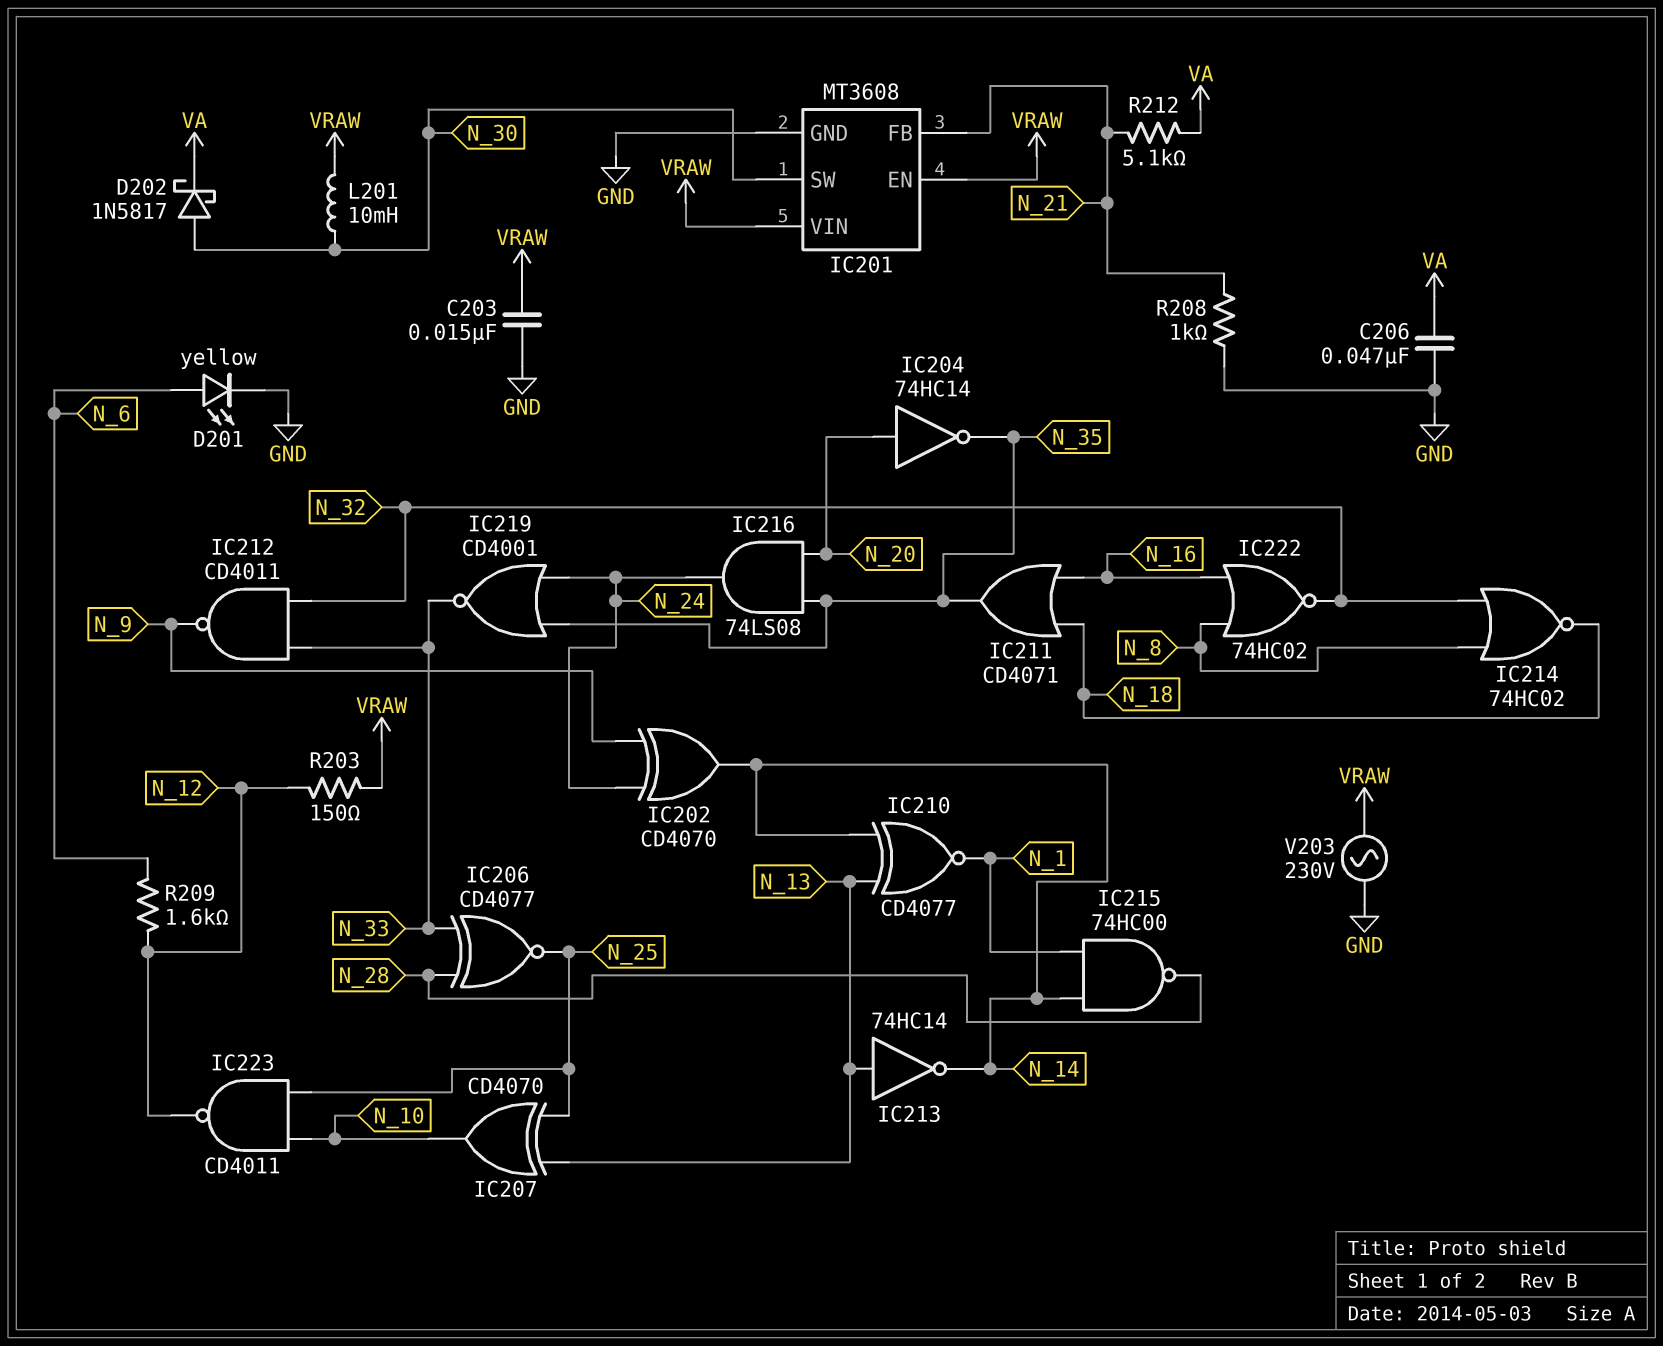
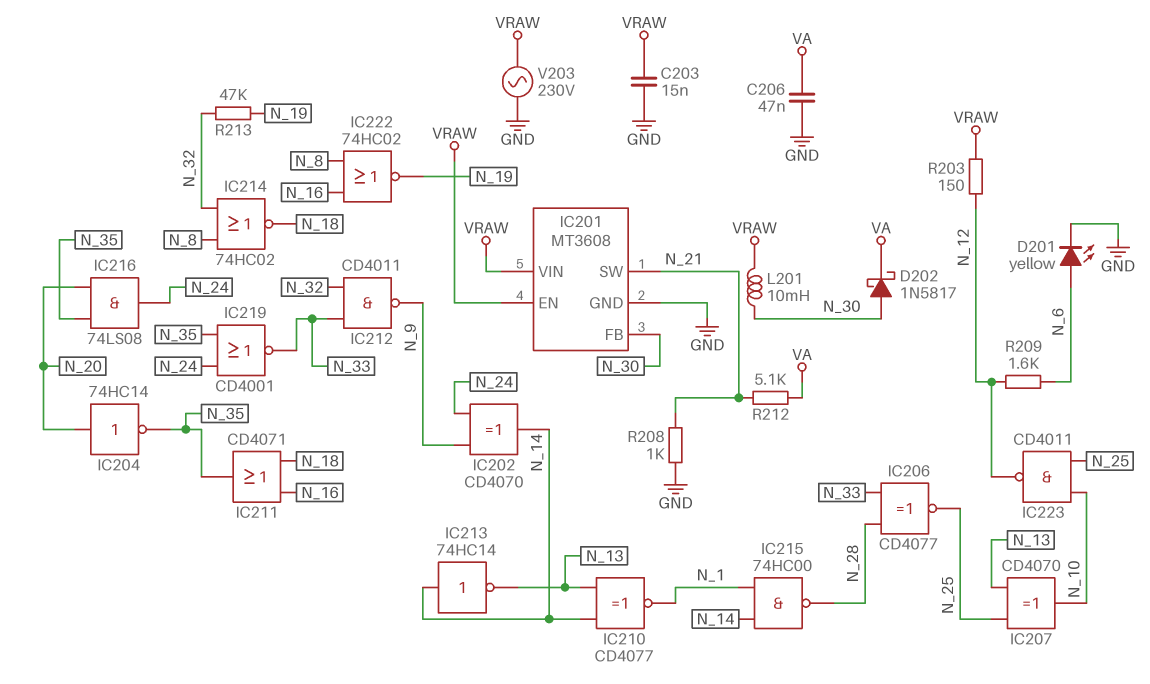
IC201 pin FB: N_21 -> N_30
IC201 pin SW: N_30 -> N_21
IC213: NOT 74HC14 (in N_13, out N_14) -> NOT 74HC14 (in N_14, out N_13)
IC222: NOR 74HC02 (in N_8, in N_16, out N_32) -> NOR 74HC02 (in N_8, in N_16, out N_19)
R213: none -> 47k (N_19, N_32)

